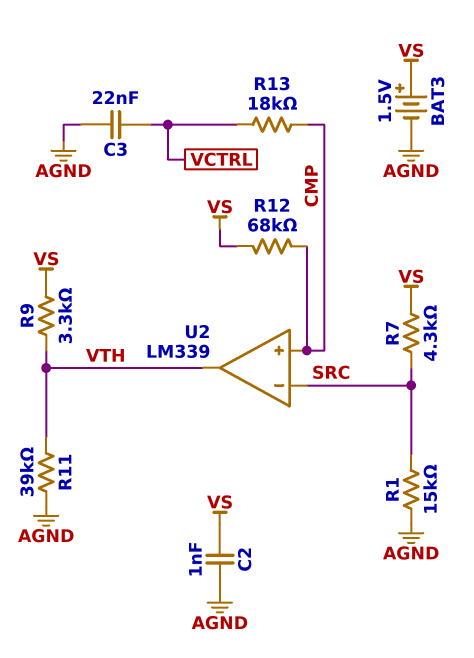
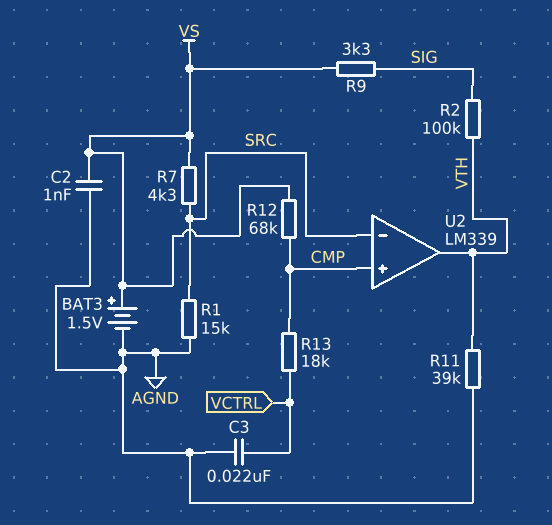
R2: none -> 100k (SIG, VTH)
R9: 3.3k (VS, VTH) -> 3.3k (SIG, VS)

